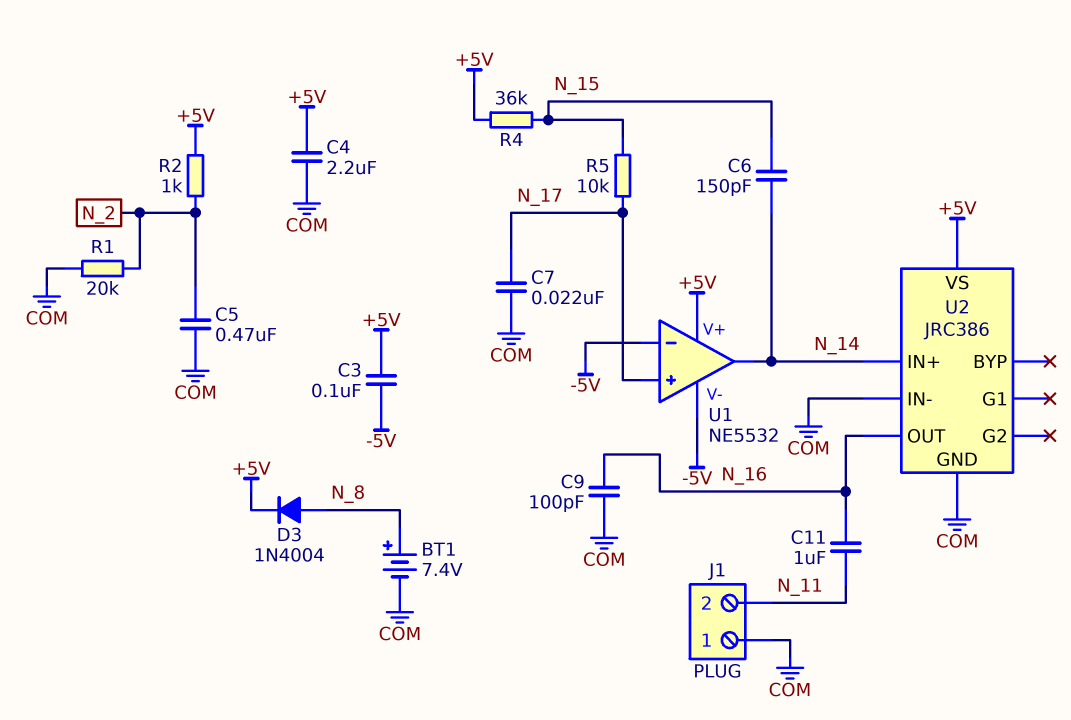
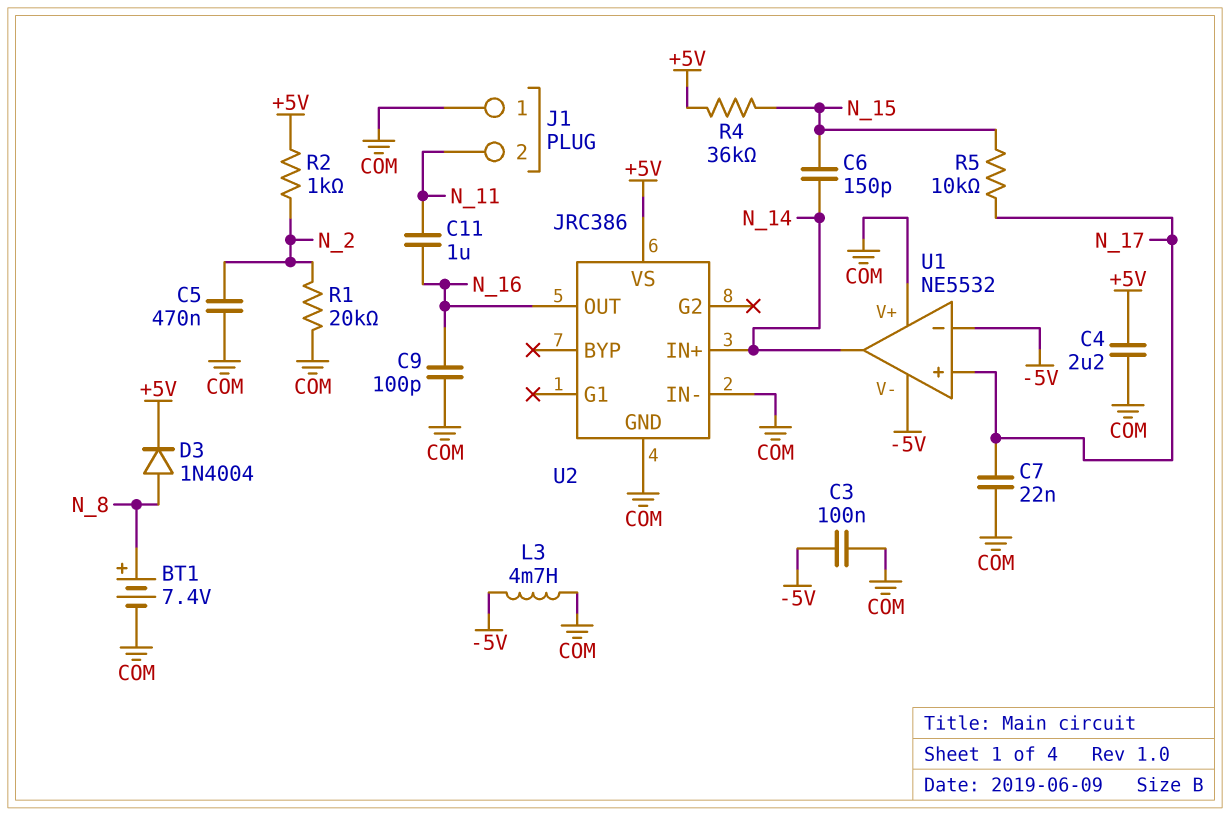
C3: 100nF (+5V, -5V) -> 100nF (-5V, COM)
L3: none -> 4.7mH (-5V, COM)
U1 pin V+: +5V -> COM

